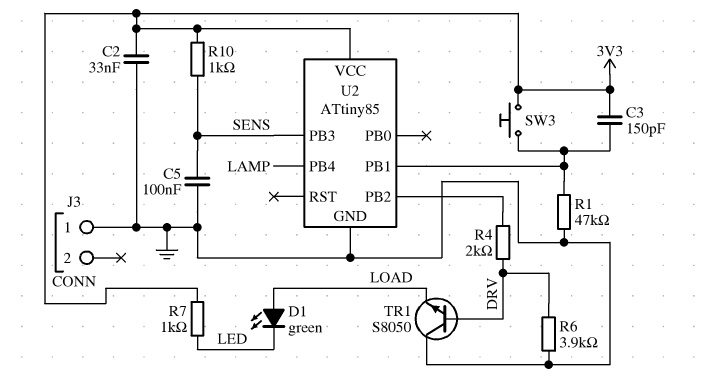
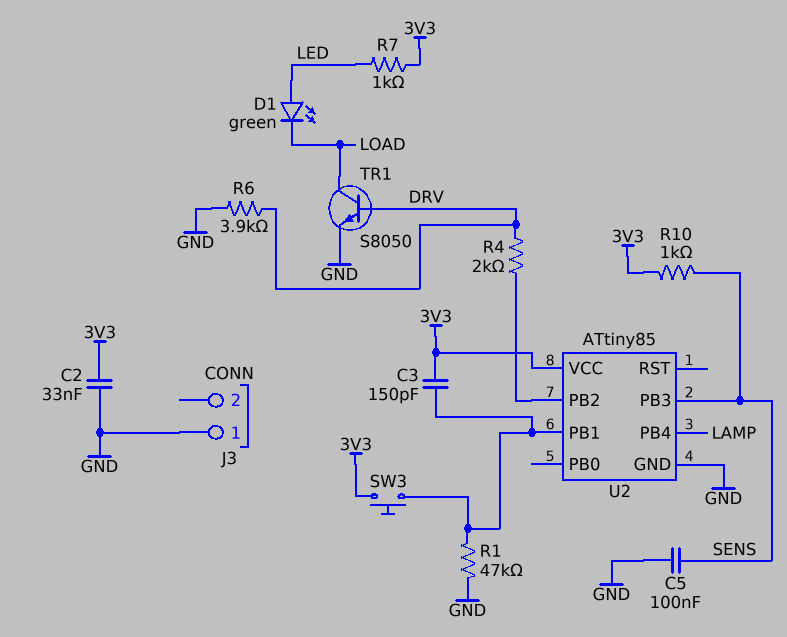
D1: LED green (A LOAD, K LED) -> LED green (A LED, K LOAD)
TR1: NPN S8050 (B DRV, C GND, E LOAD) -> NPN S8050 (B DRV, C LOAD, E GND)

